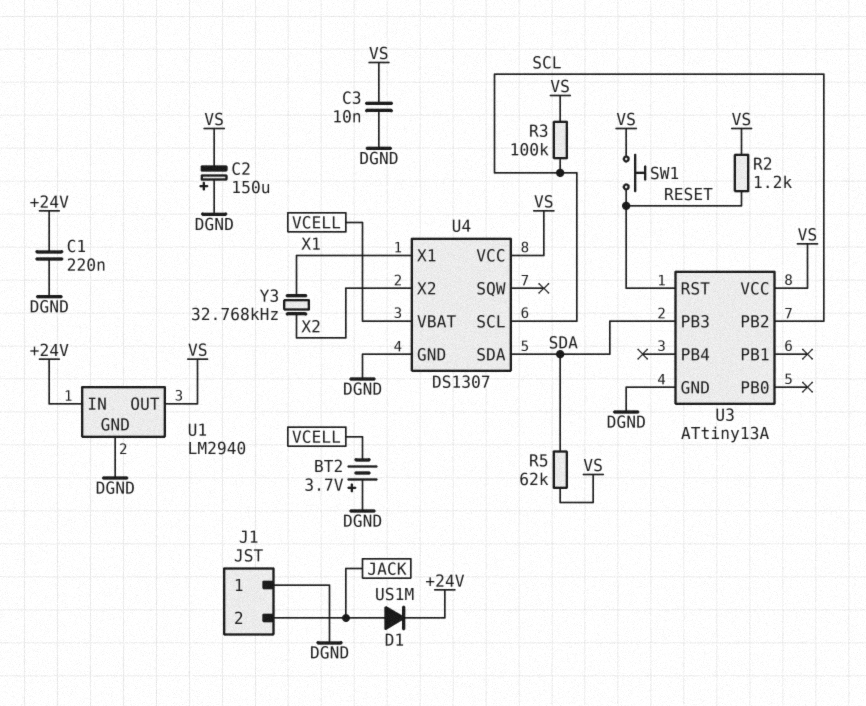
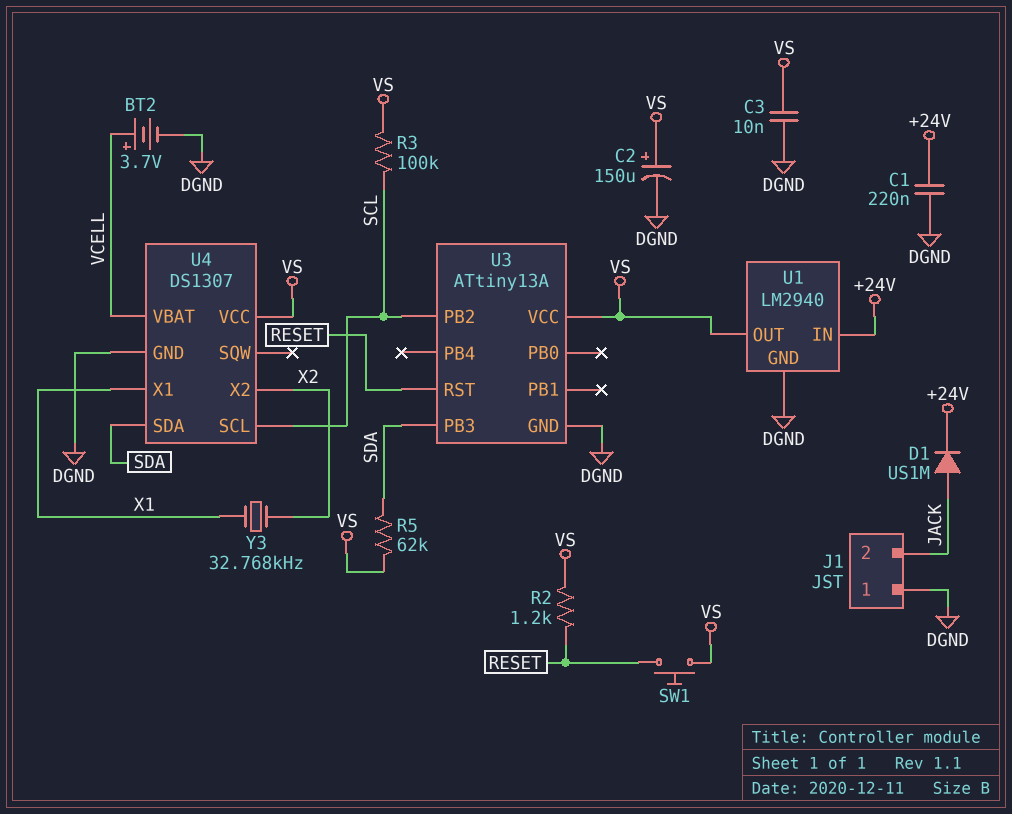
BT2: 3.7V (plus DGND, minus VCELL) -> 3.7V (plus VCELL, minus DGND)
C2: 150uF (plus DGND, minus VS) -> 150uF (plus VS, minus DGND)

